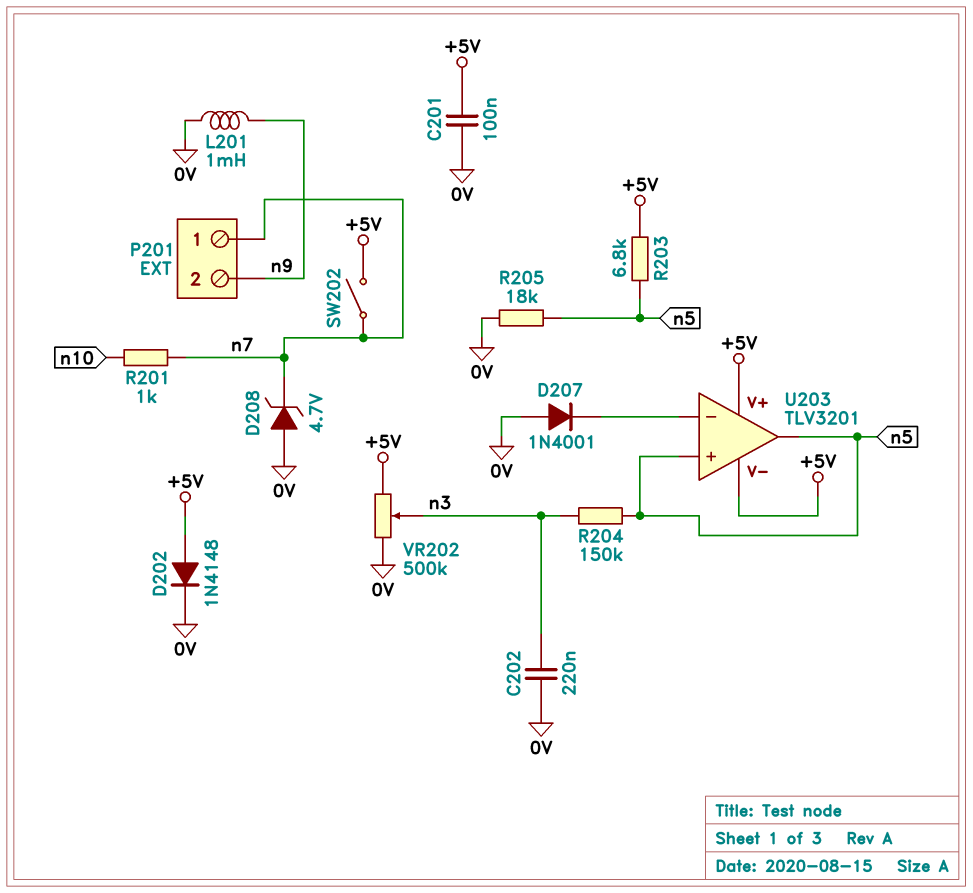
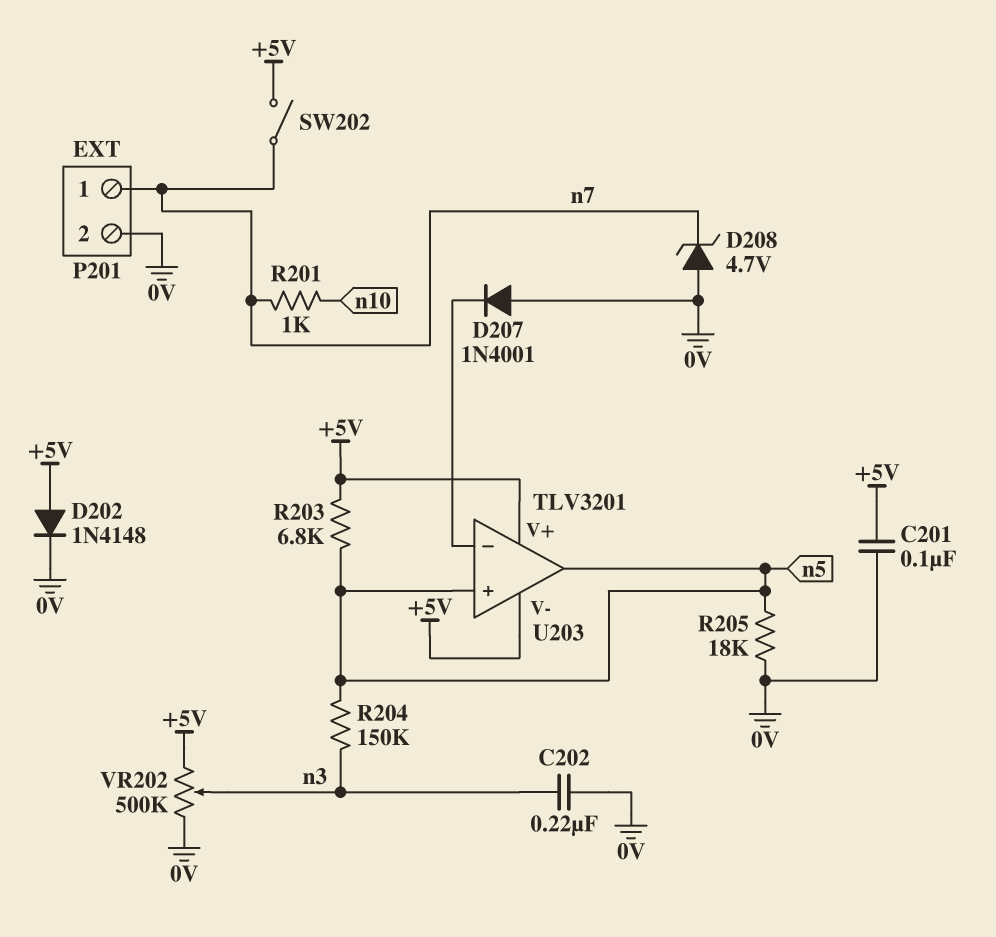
L201: 1mH (0V, n9) -> none
P201 pin 2: n9 -> 0V

